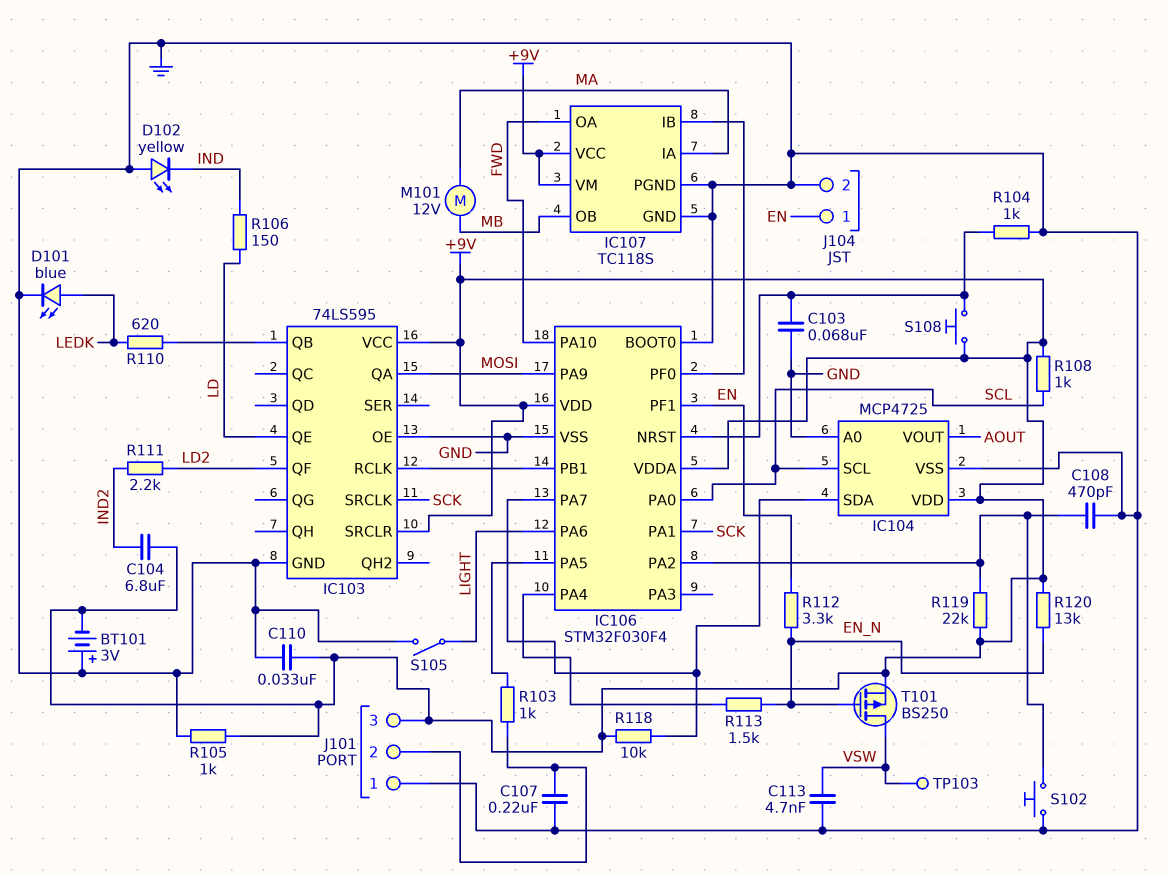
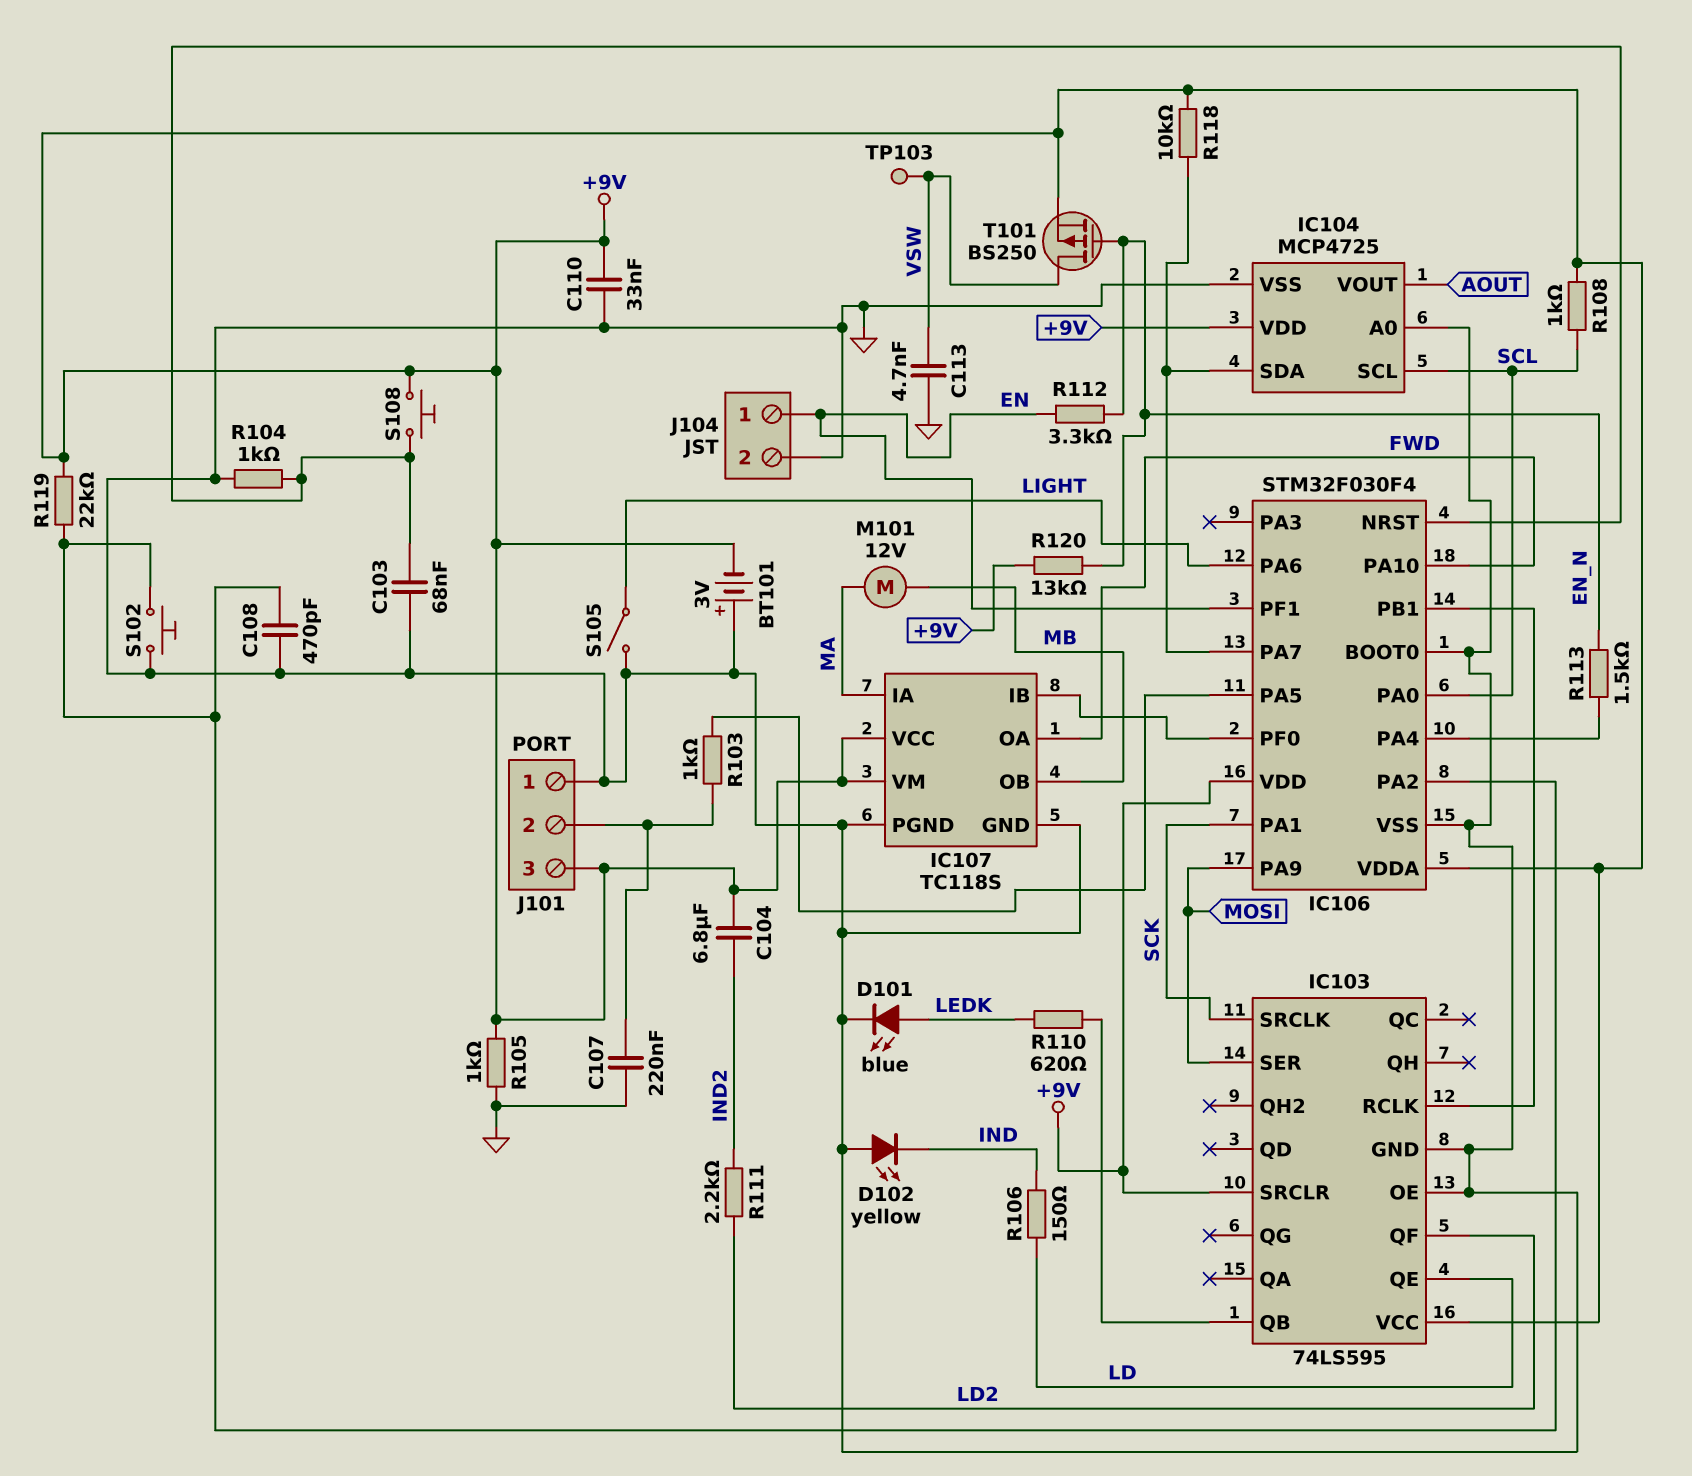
IC103 pin QA: MOSI -> none
IC103 pin SER: none -> MOSI

